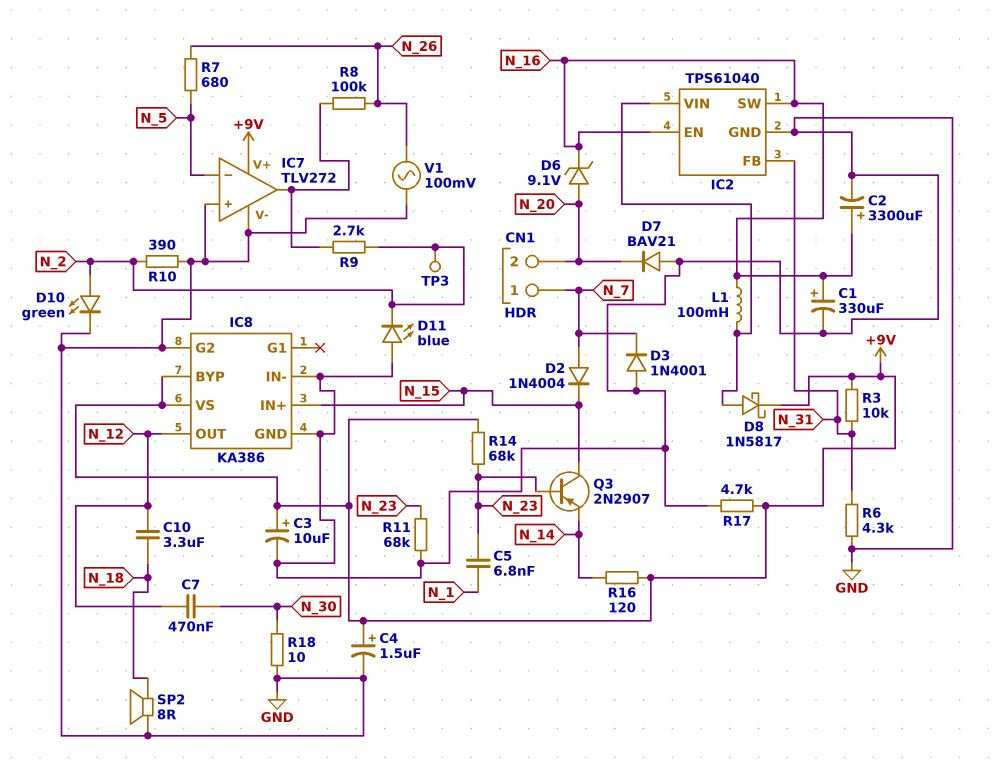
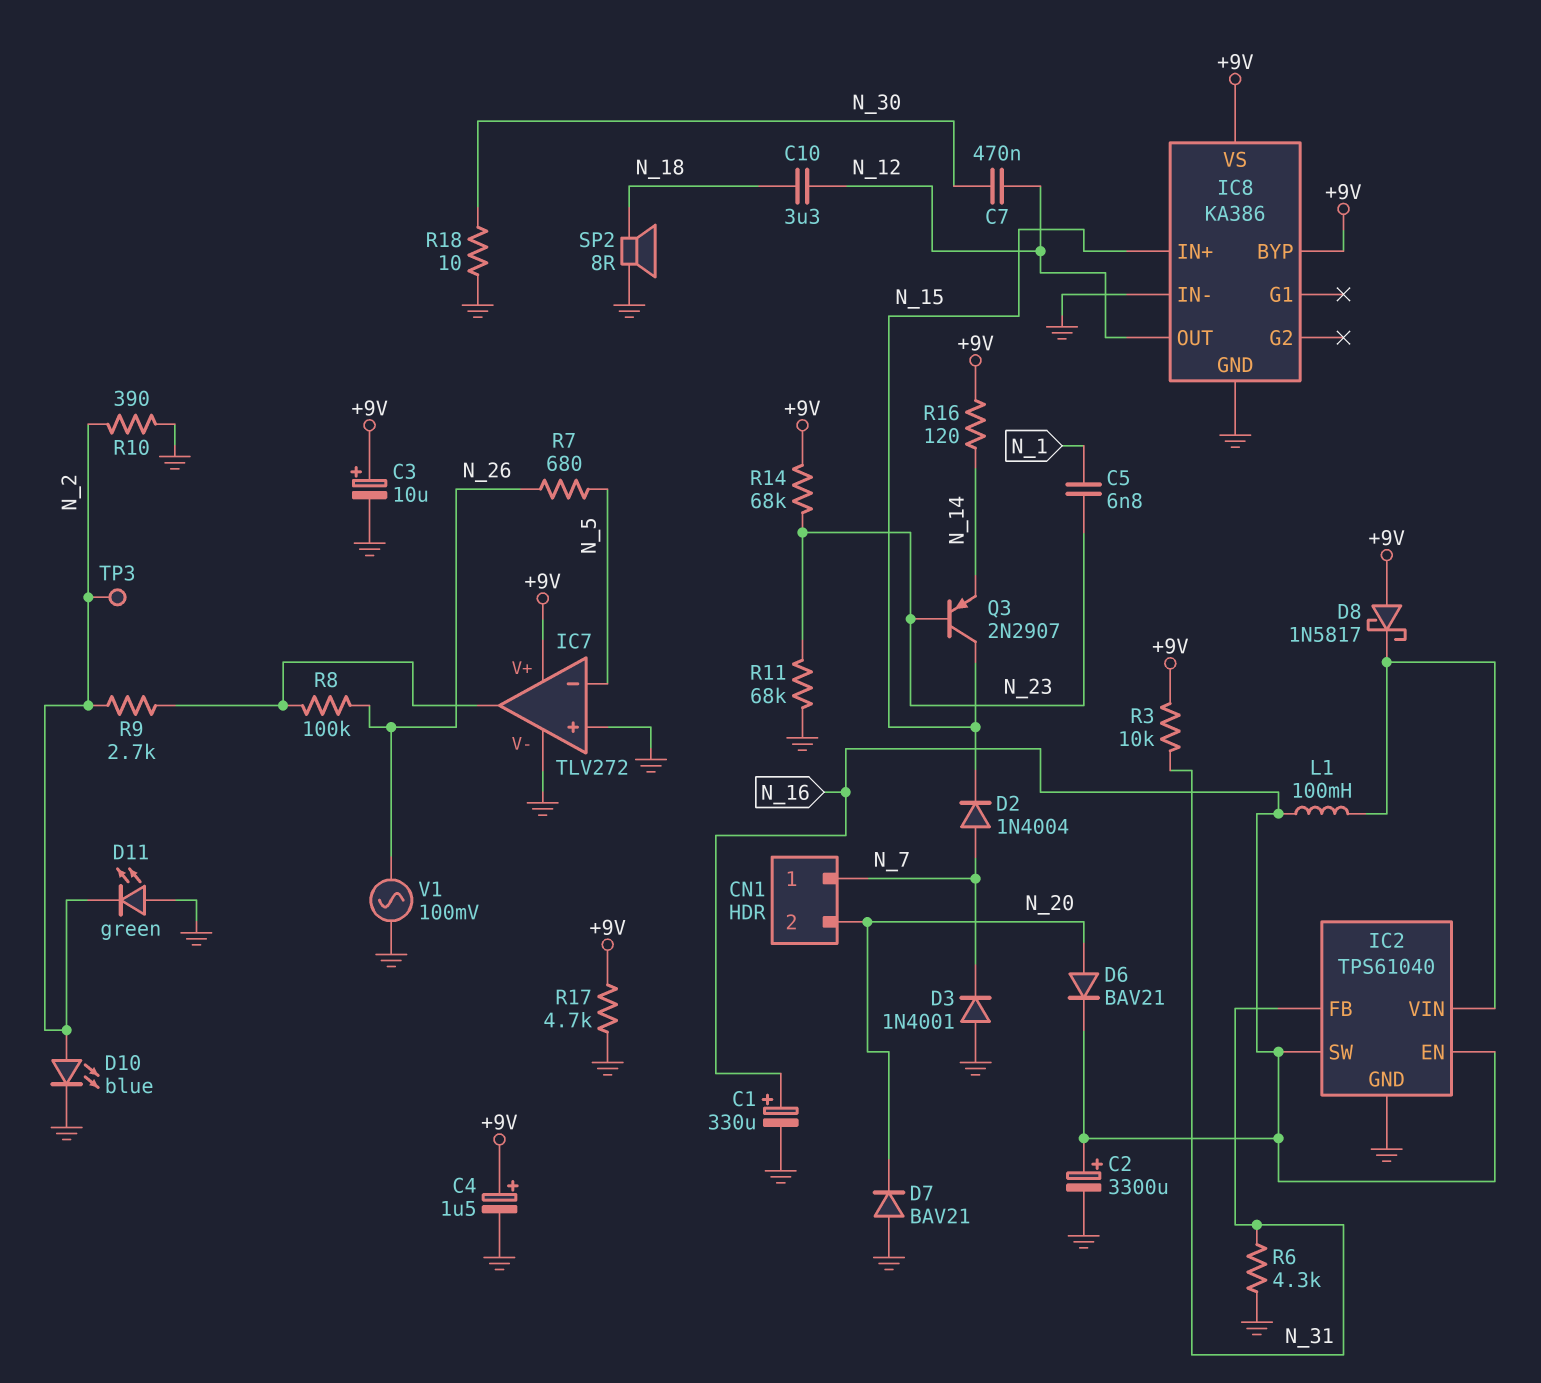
D6: zener 9.1V (A N_20, K N_16) -> diode BAV21 (A N_20, K N_16)
D8: schottky 1N5817 (A IC2/VIN, K +9V) -> schottky 1N5817 (A +9V, K IC2/VIN)
D10: LED green (A N_2, K GND) -> LED blue (A N_2, K GND)
D11: LED blue (A GND, K N_2) -> LED green (A GND, K N_2)
IC8 pin G2: GND -> none

